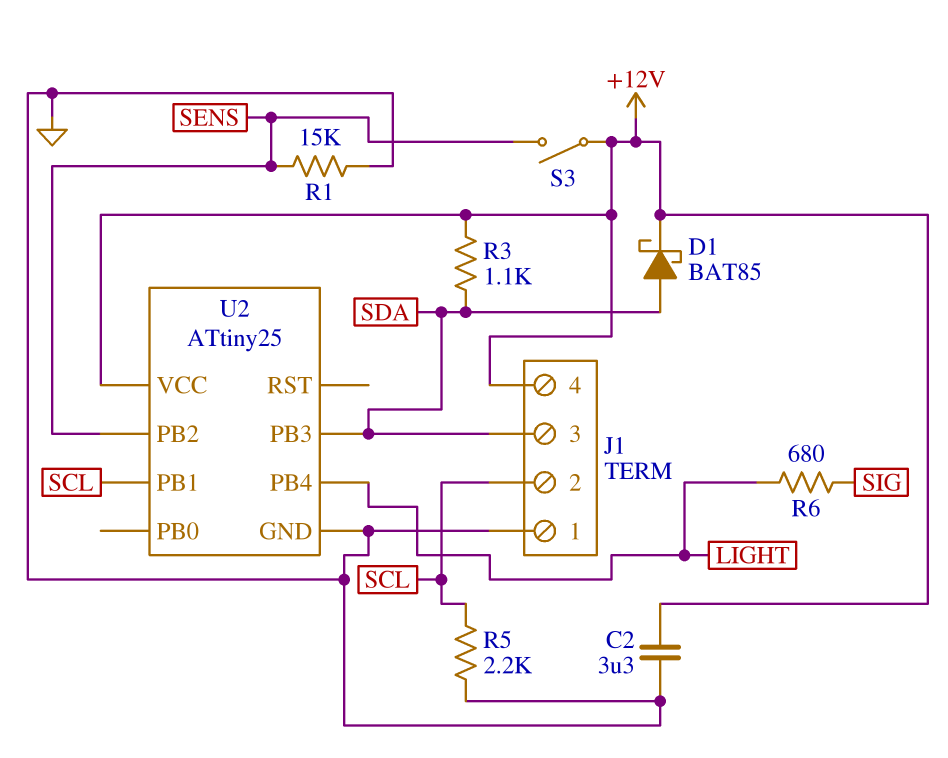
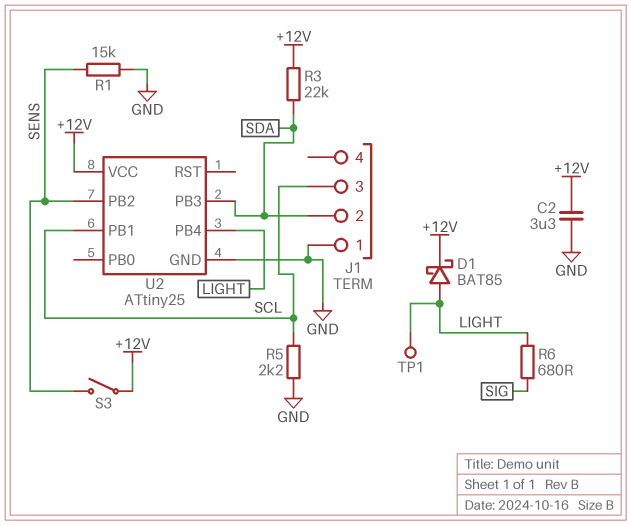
D1: schottky BAT85 (A SDA, K +12V) -> schottky BAT85 (A LIGHT, K +12V)
J1 pin 2: SCL -> SDA
J1 pin 3: SDA -> SCL
J1 pin 4: +12V -> none
R3: 1.1k (+12V, SDA) -> 22k (+12V, SDA)
TP1: none -> test point (LIGHT)

